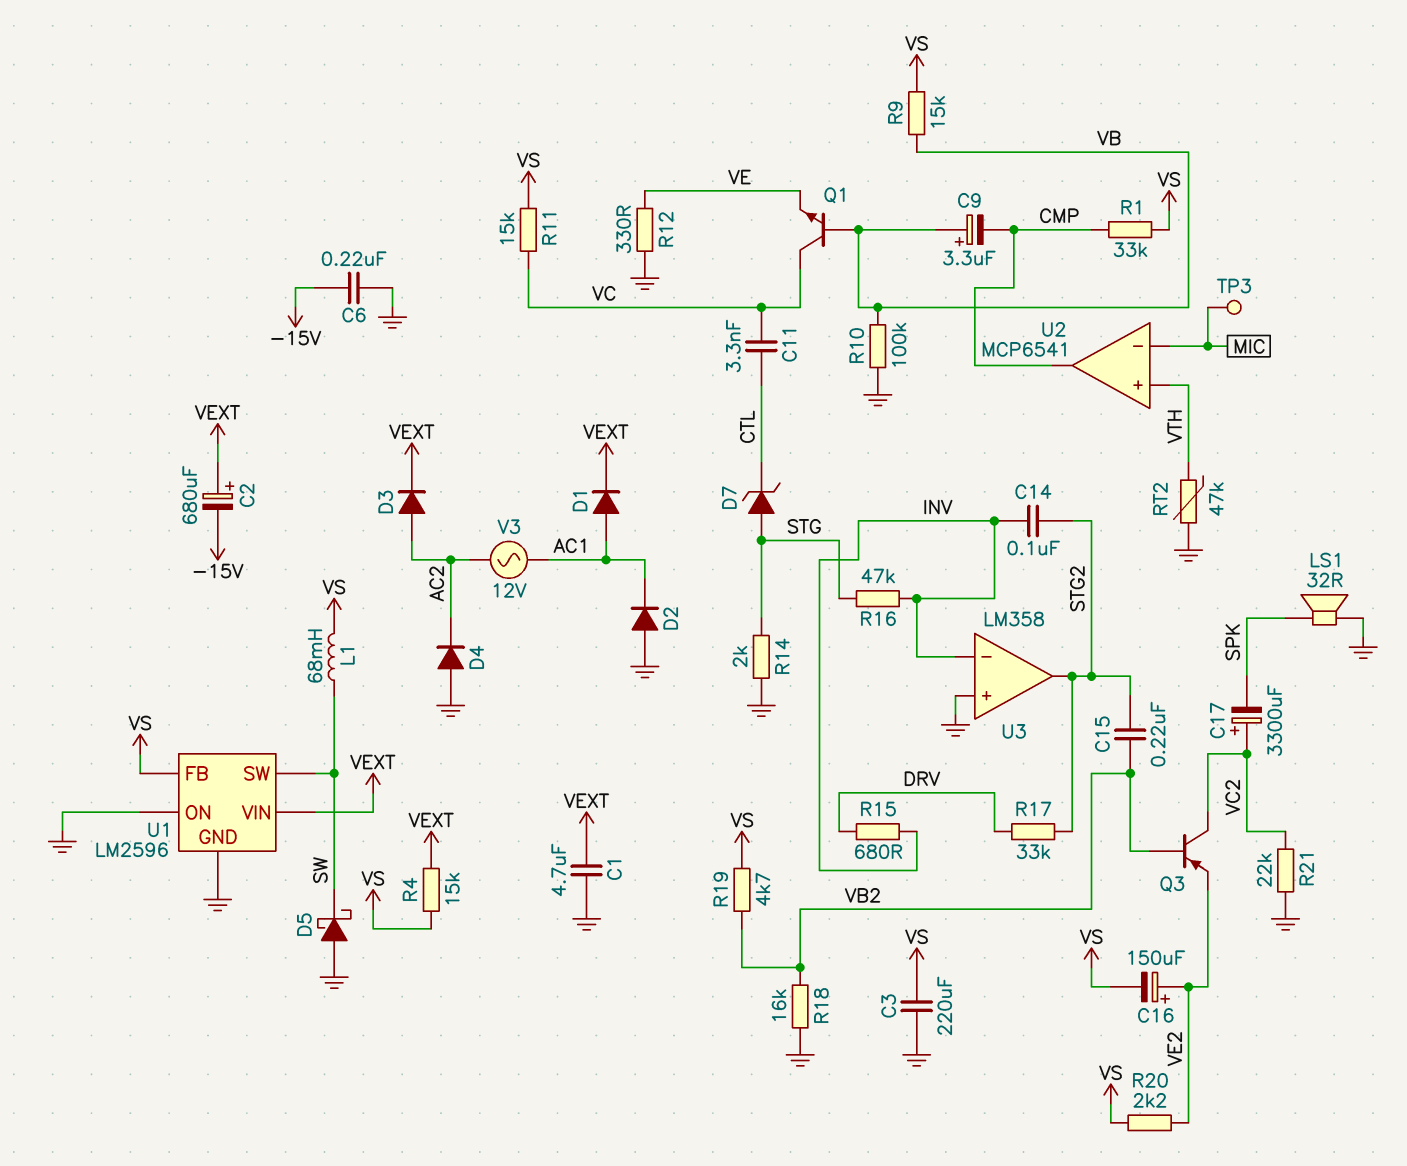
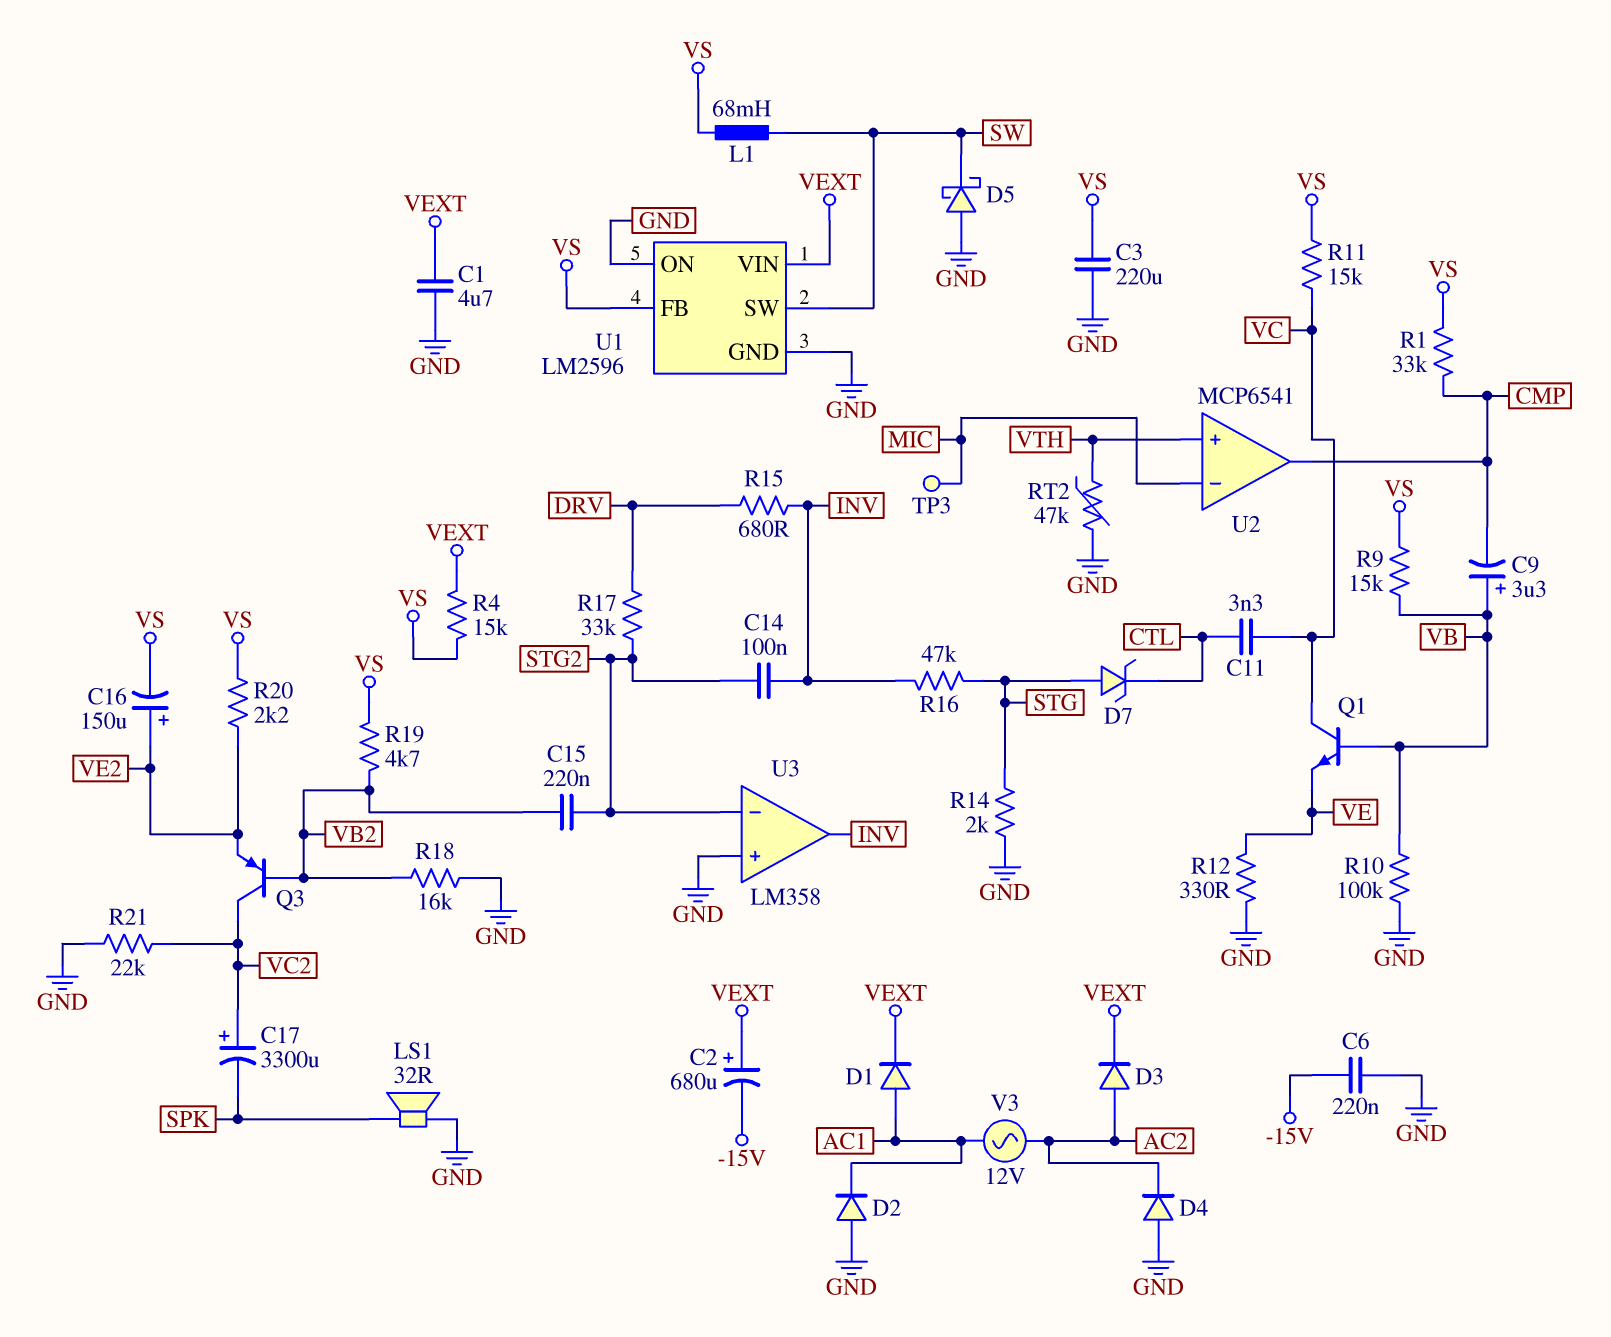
U3 pin in-: INV -> STG2
U3 pin out: STG2 -> INV

